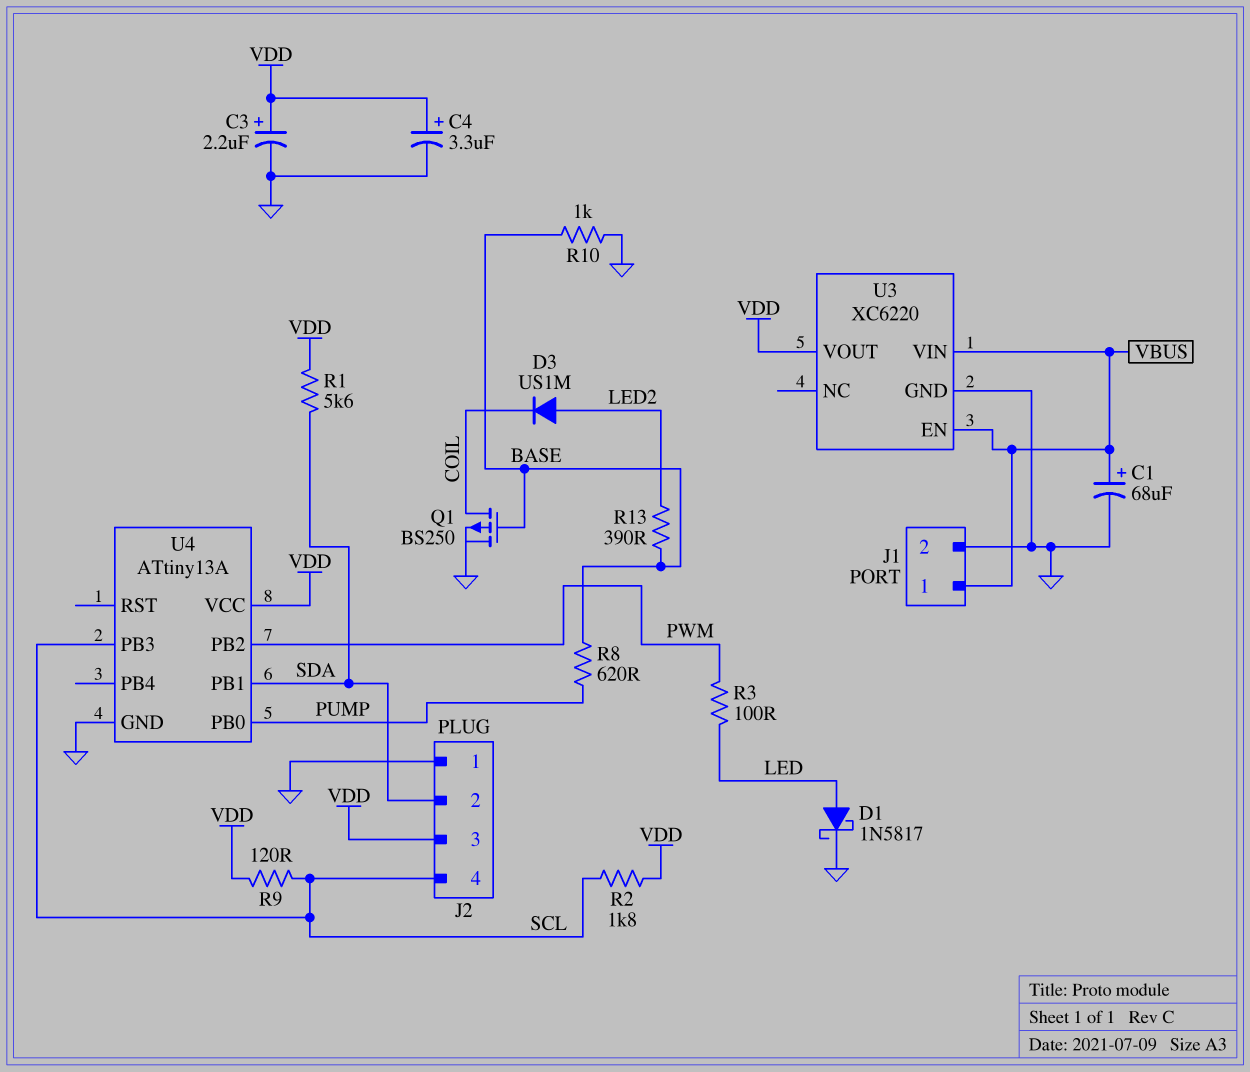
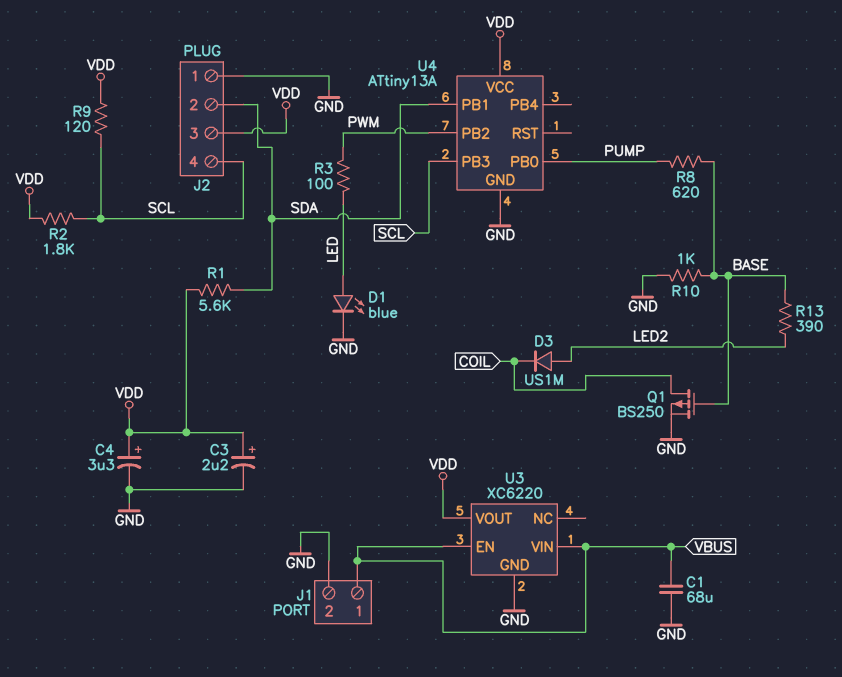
C1: 68uF (plus VBUS, minus GND) -> 68uF (GND, VBUS)
D1: schottky 1N5817 (A LED, K GND) -> LED blue (A LED, K GND)

